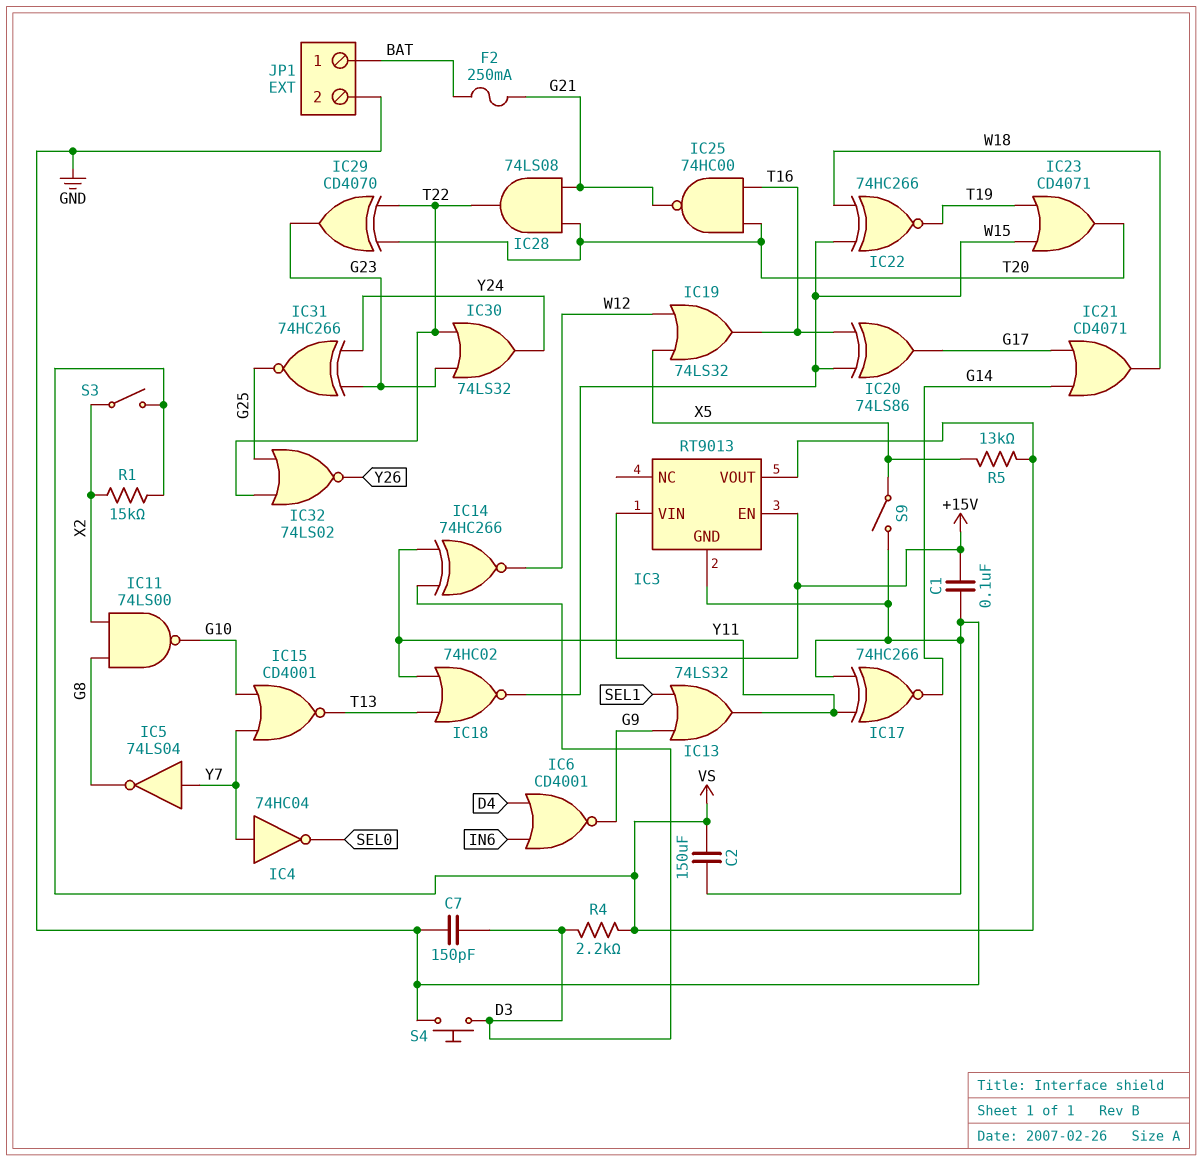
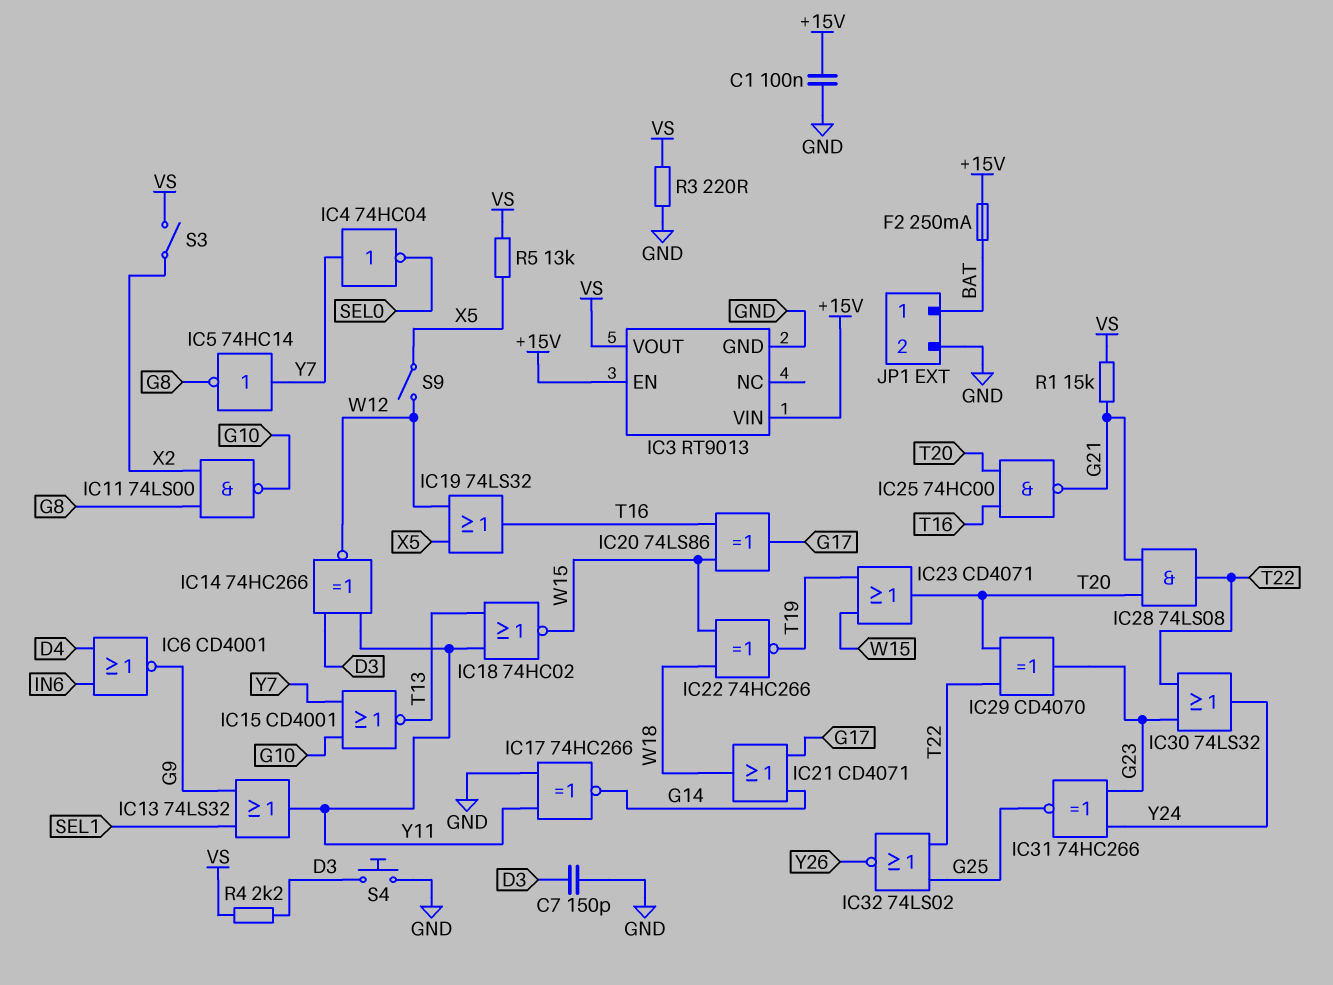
C2: 150uF (GND, VS) -> none
F2: 250mA (BAT, G21) -> 250mA (+15V, BAT)
IC5: NOT 74LS04 (in Y7, out G8) -> NOT 74HC14 (in Y7, out G8)
R1: 15k (VS, X2) -> 15k (G21, VS)
R3: none -> 220 (GND, VS)
S9: switch (GND, X5) -> switch (W12, X5)

